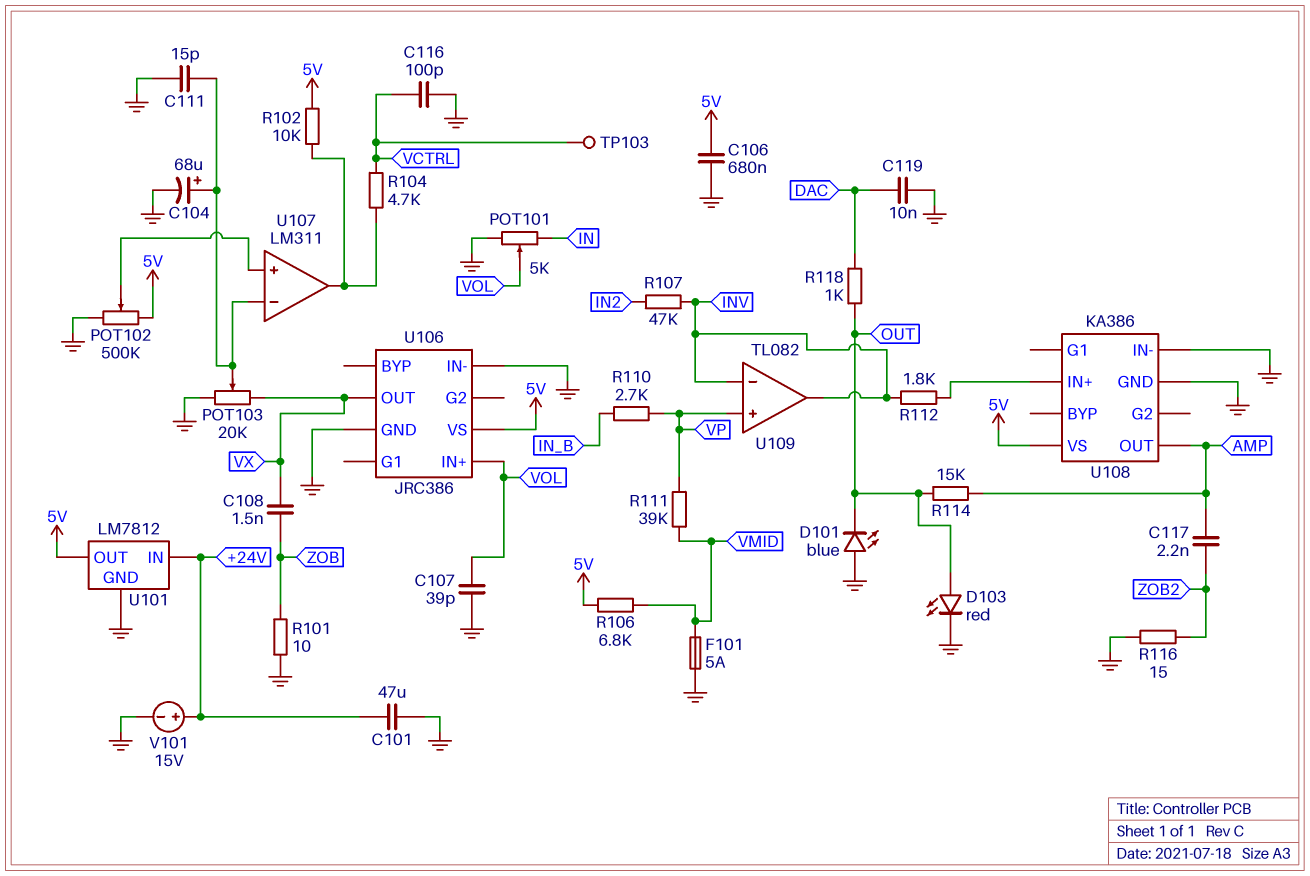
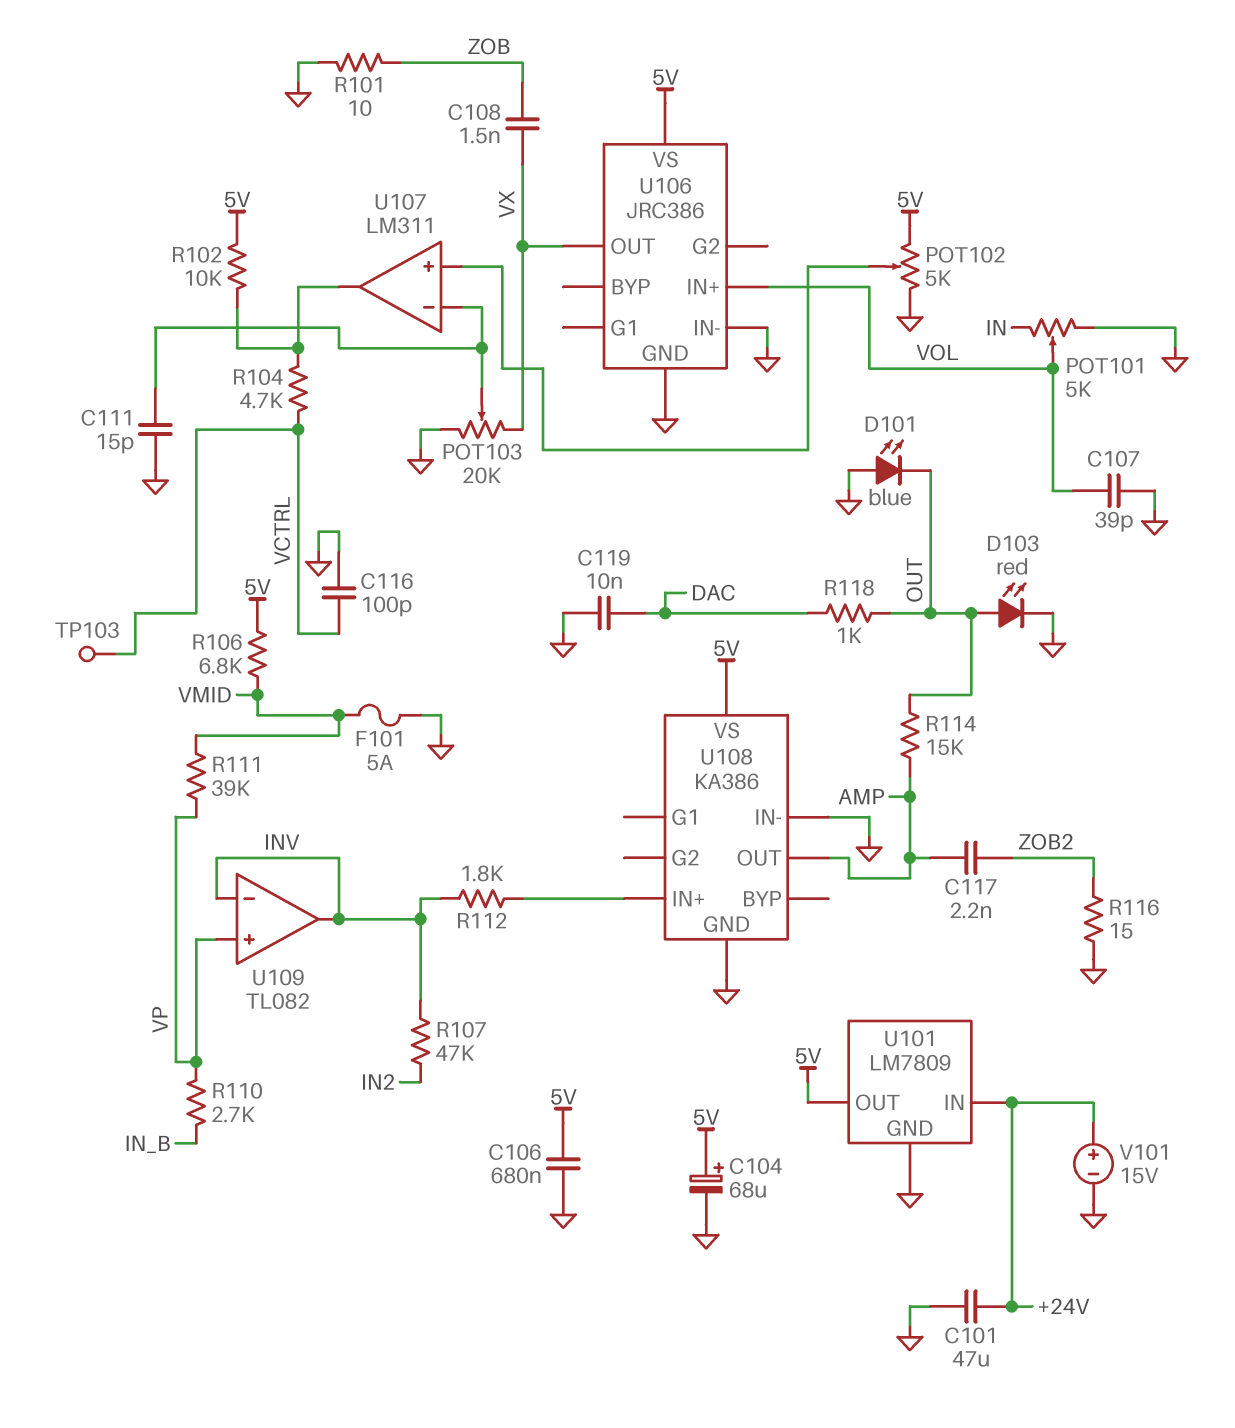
C104: 68uF (plus U107/in-, minus GND) -> 68uF (plus 5V, minus GND)
POT102: 500k (5V, GND, wiper U107/in+) -> 5k (5V, GND, wiper U107/in+)
U101: LM7812 -> LM7809

